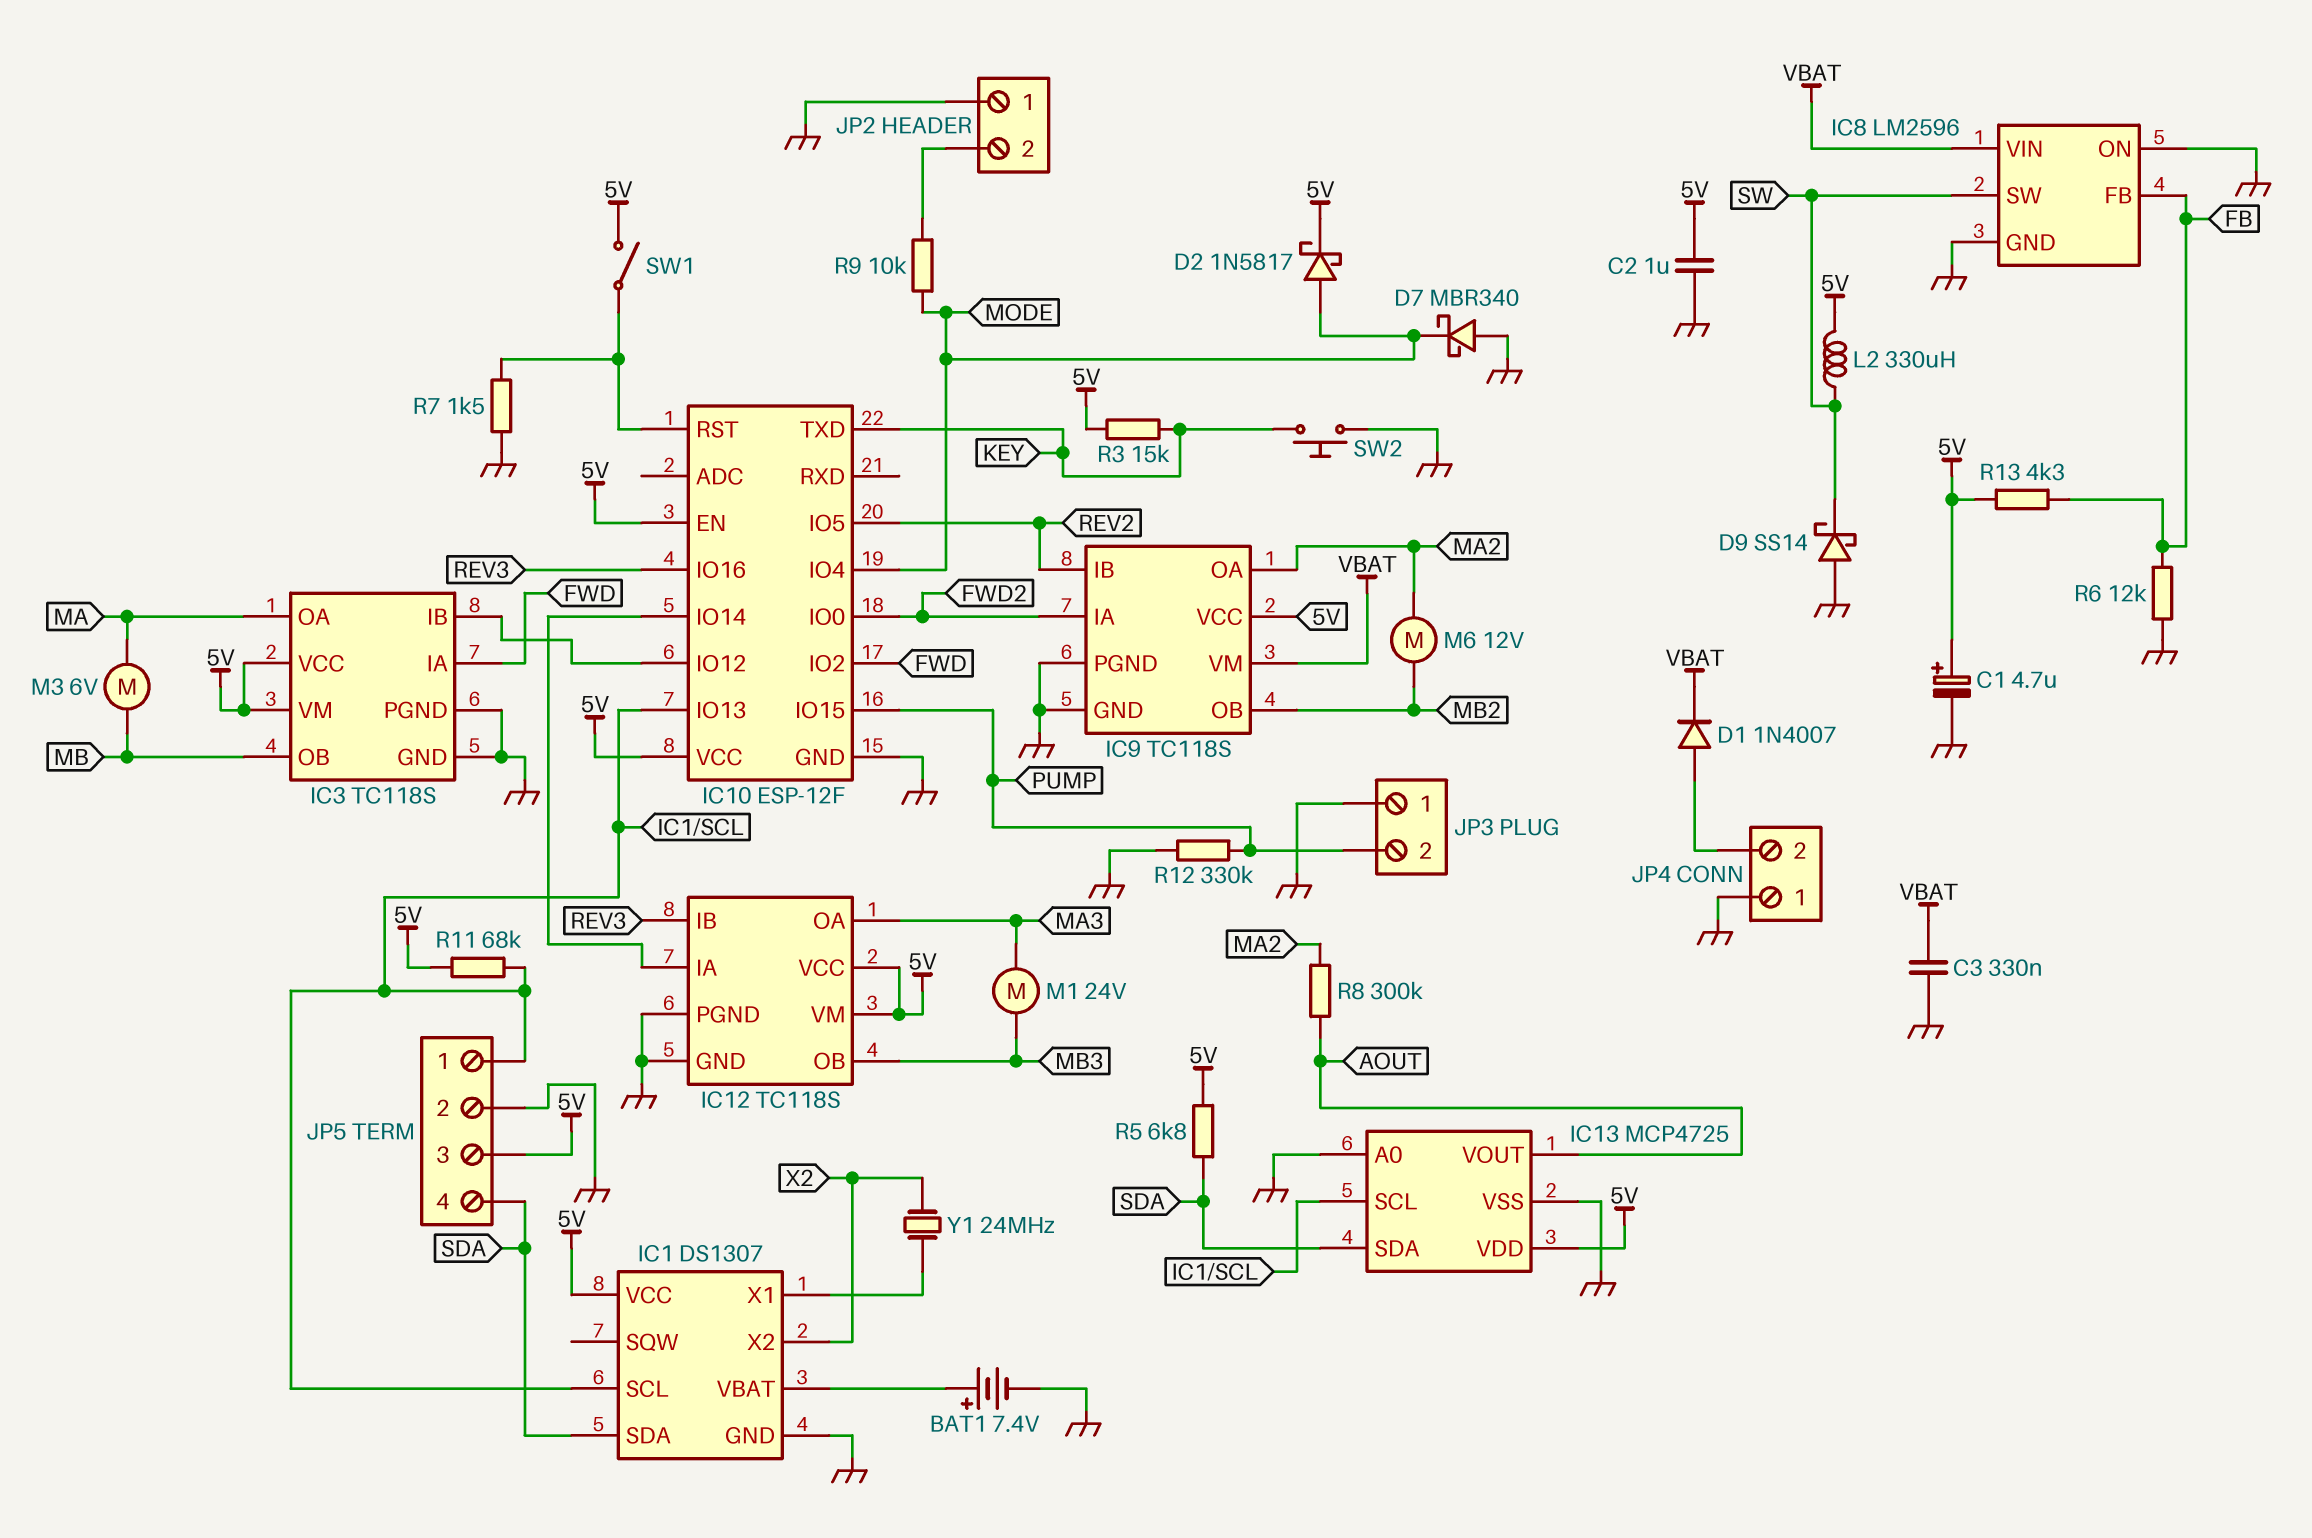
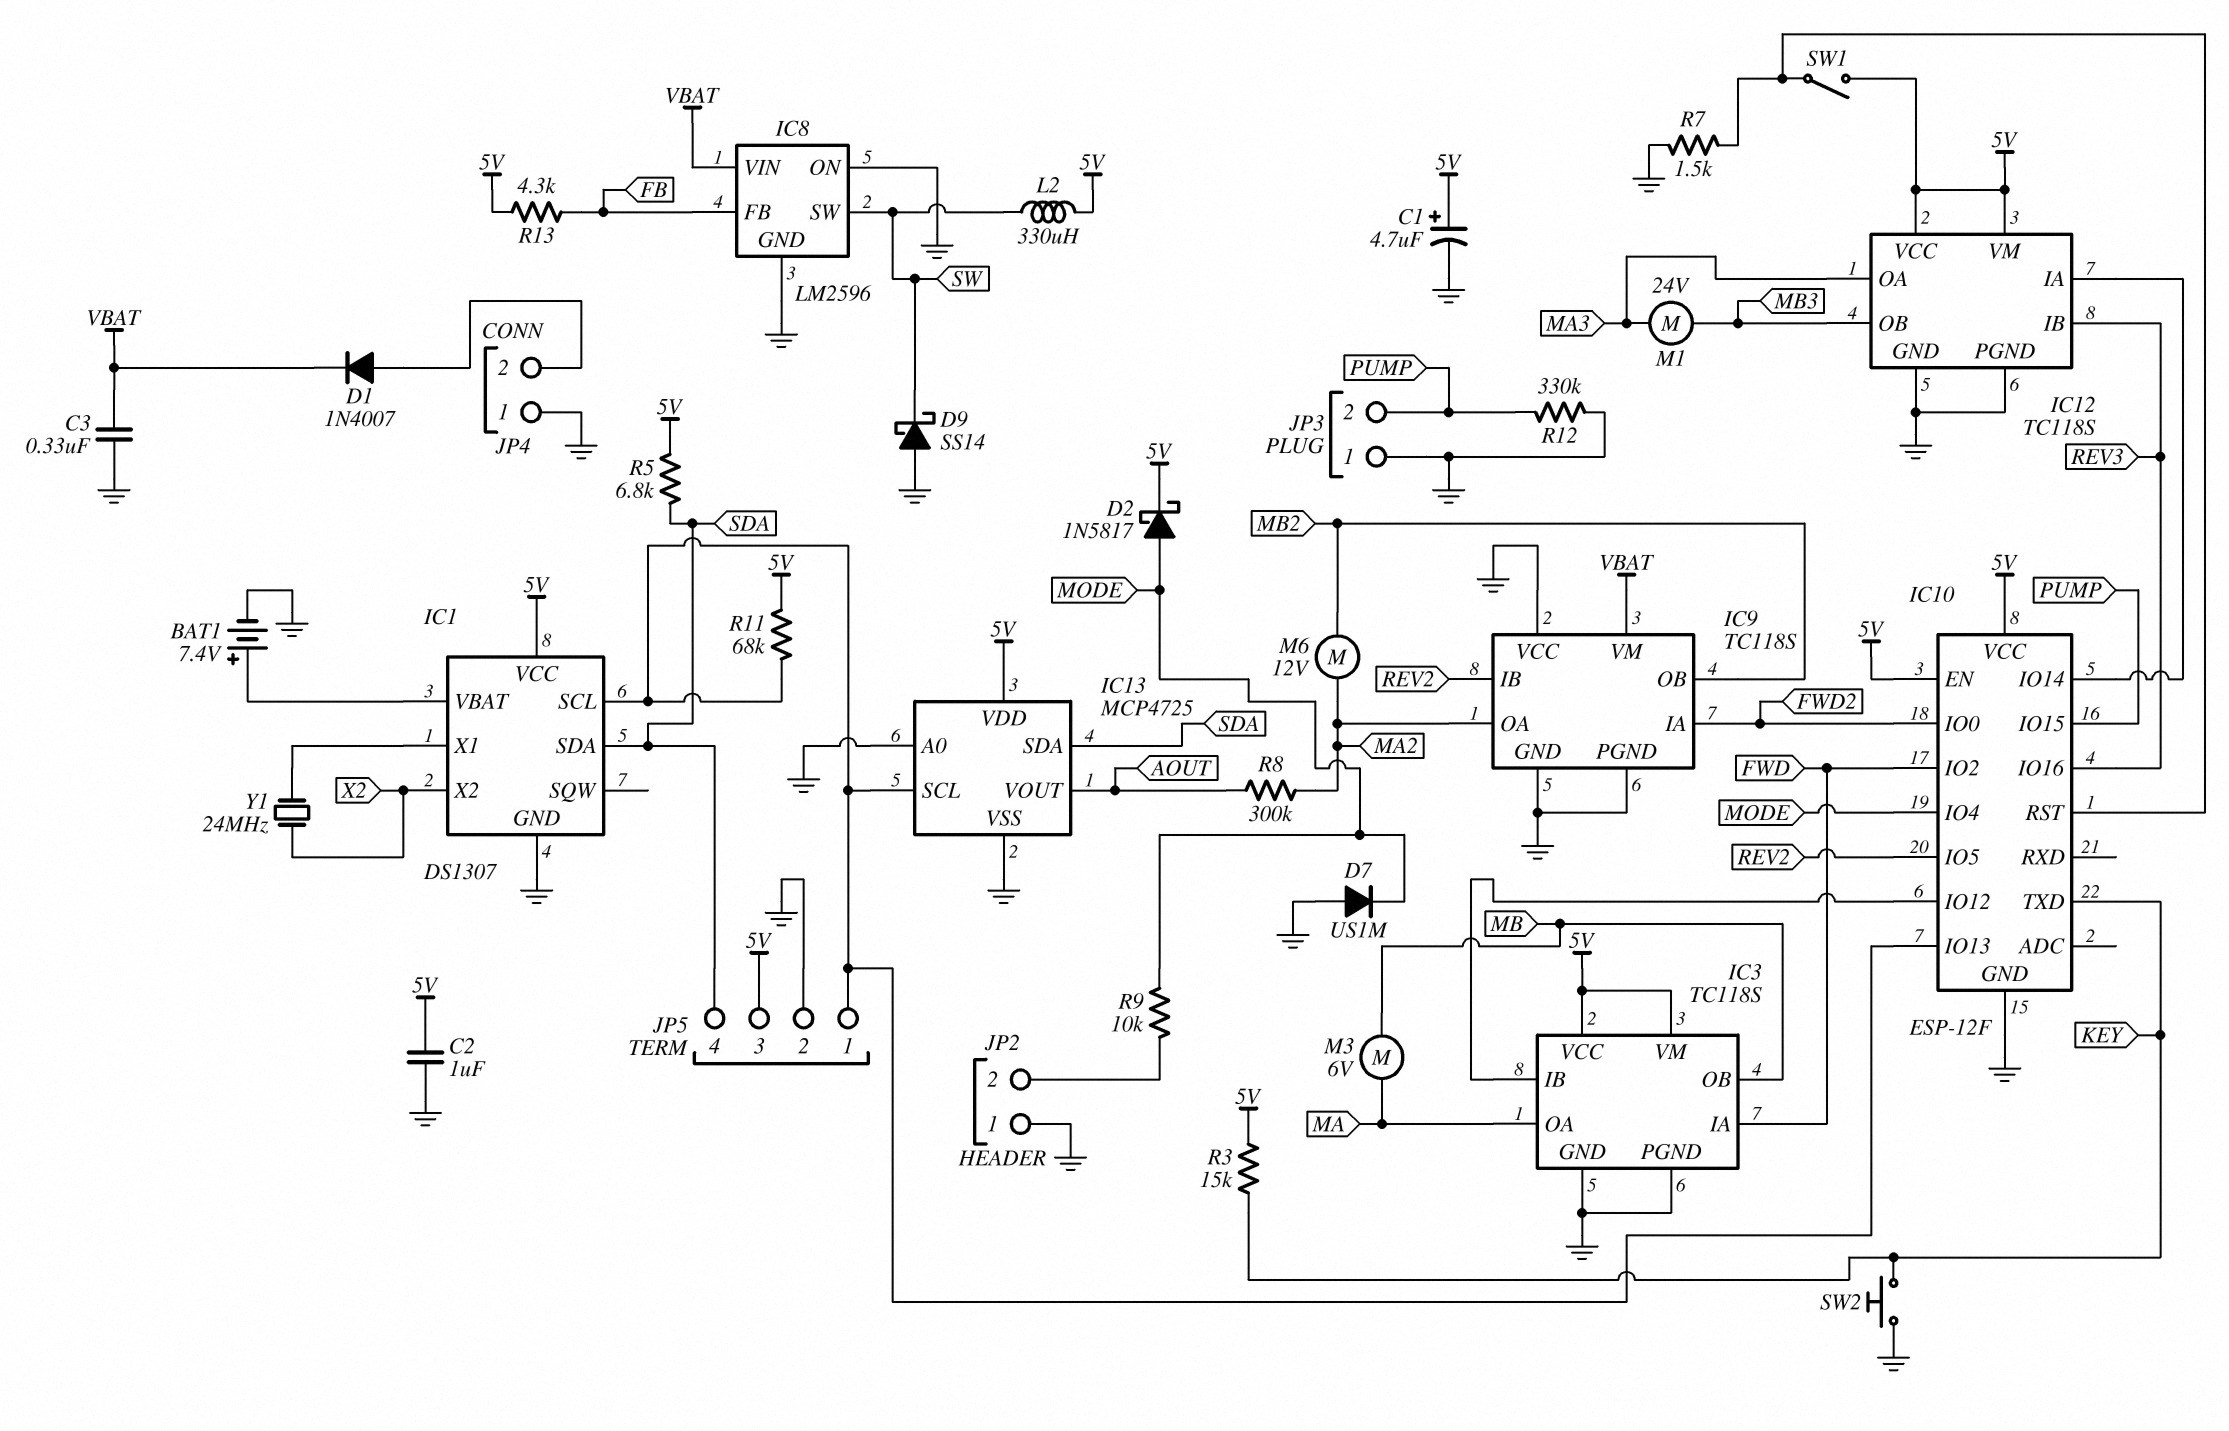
D7: schottky MBR340 (A GND, K MODE) -> diode US1M (A GND, K MODE)
IC9 pin VCC: 5V -> GND
R6: 12k (FB, GND) -> none

